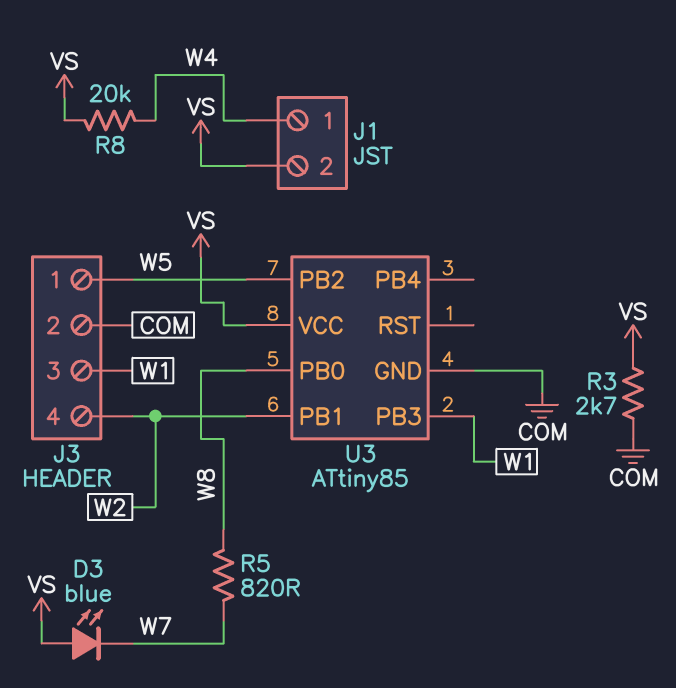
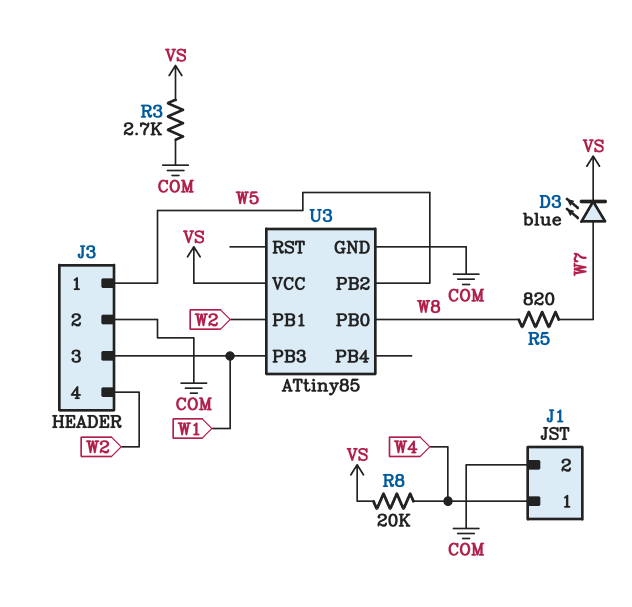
D3: LED blue (A VS, K W7) -> LED blue (A W7, K VS)
J1 pin 2: VS -> COM

